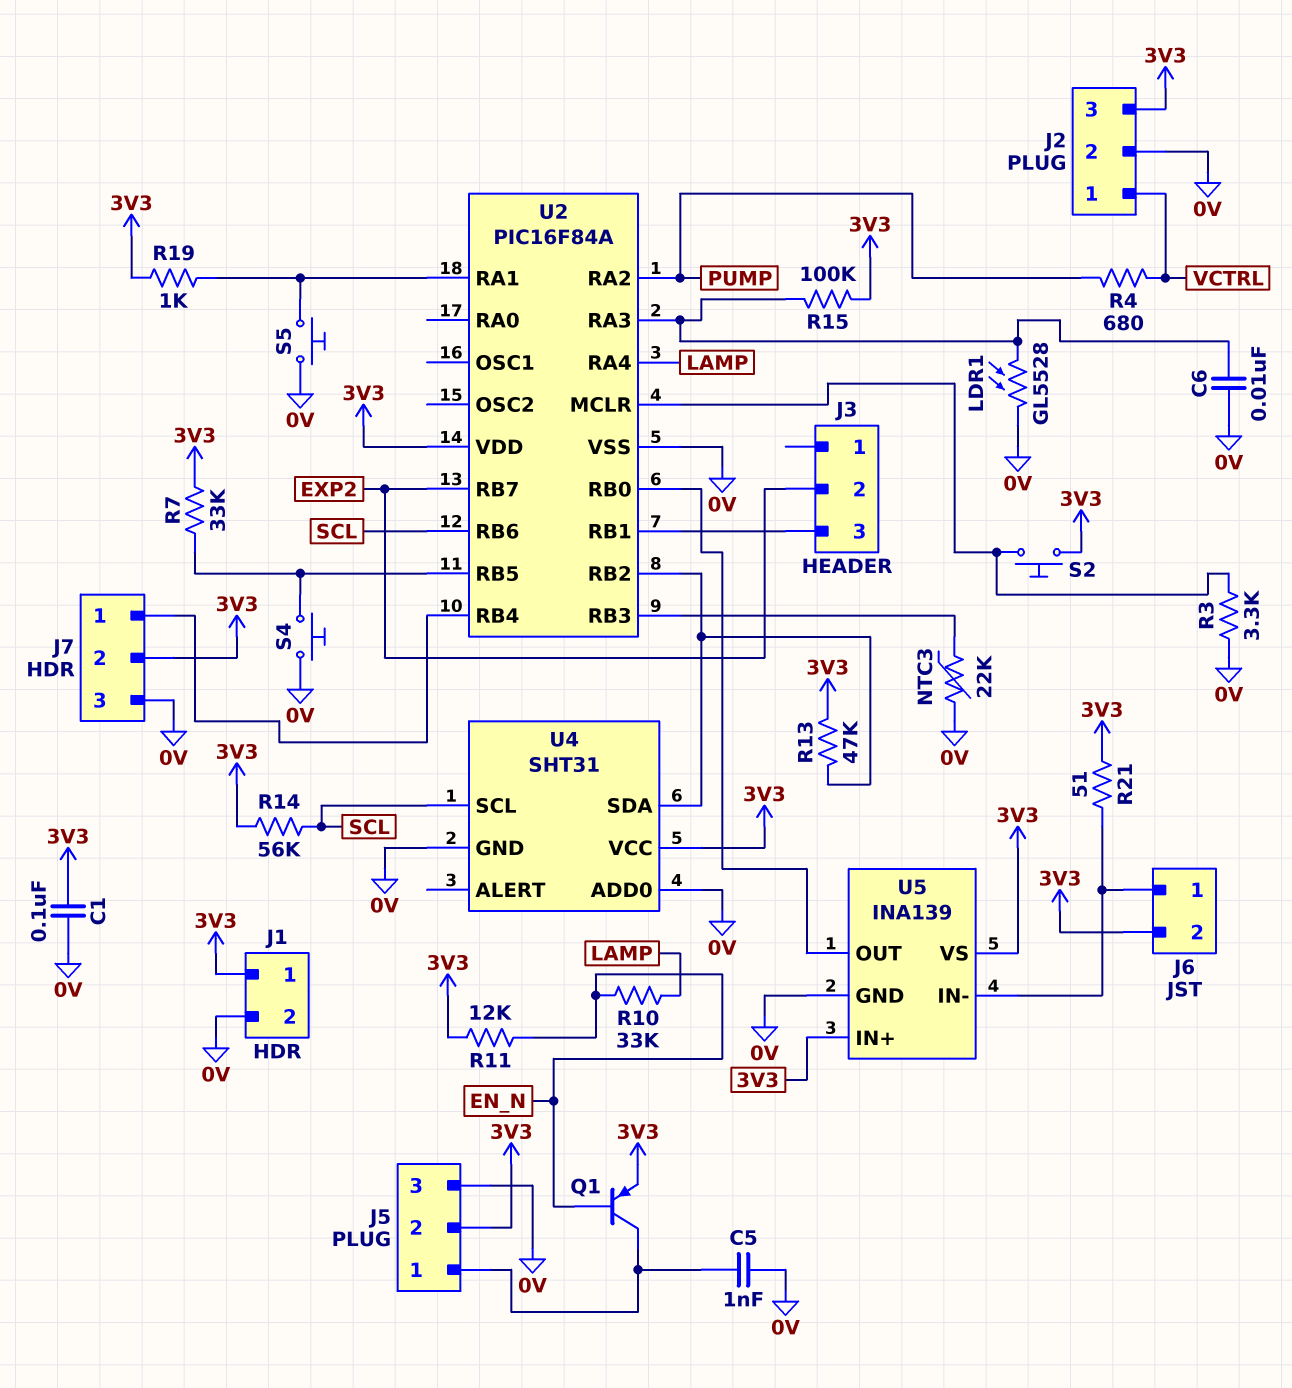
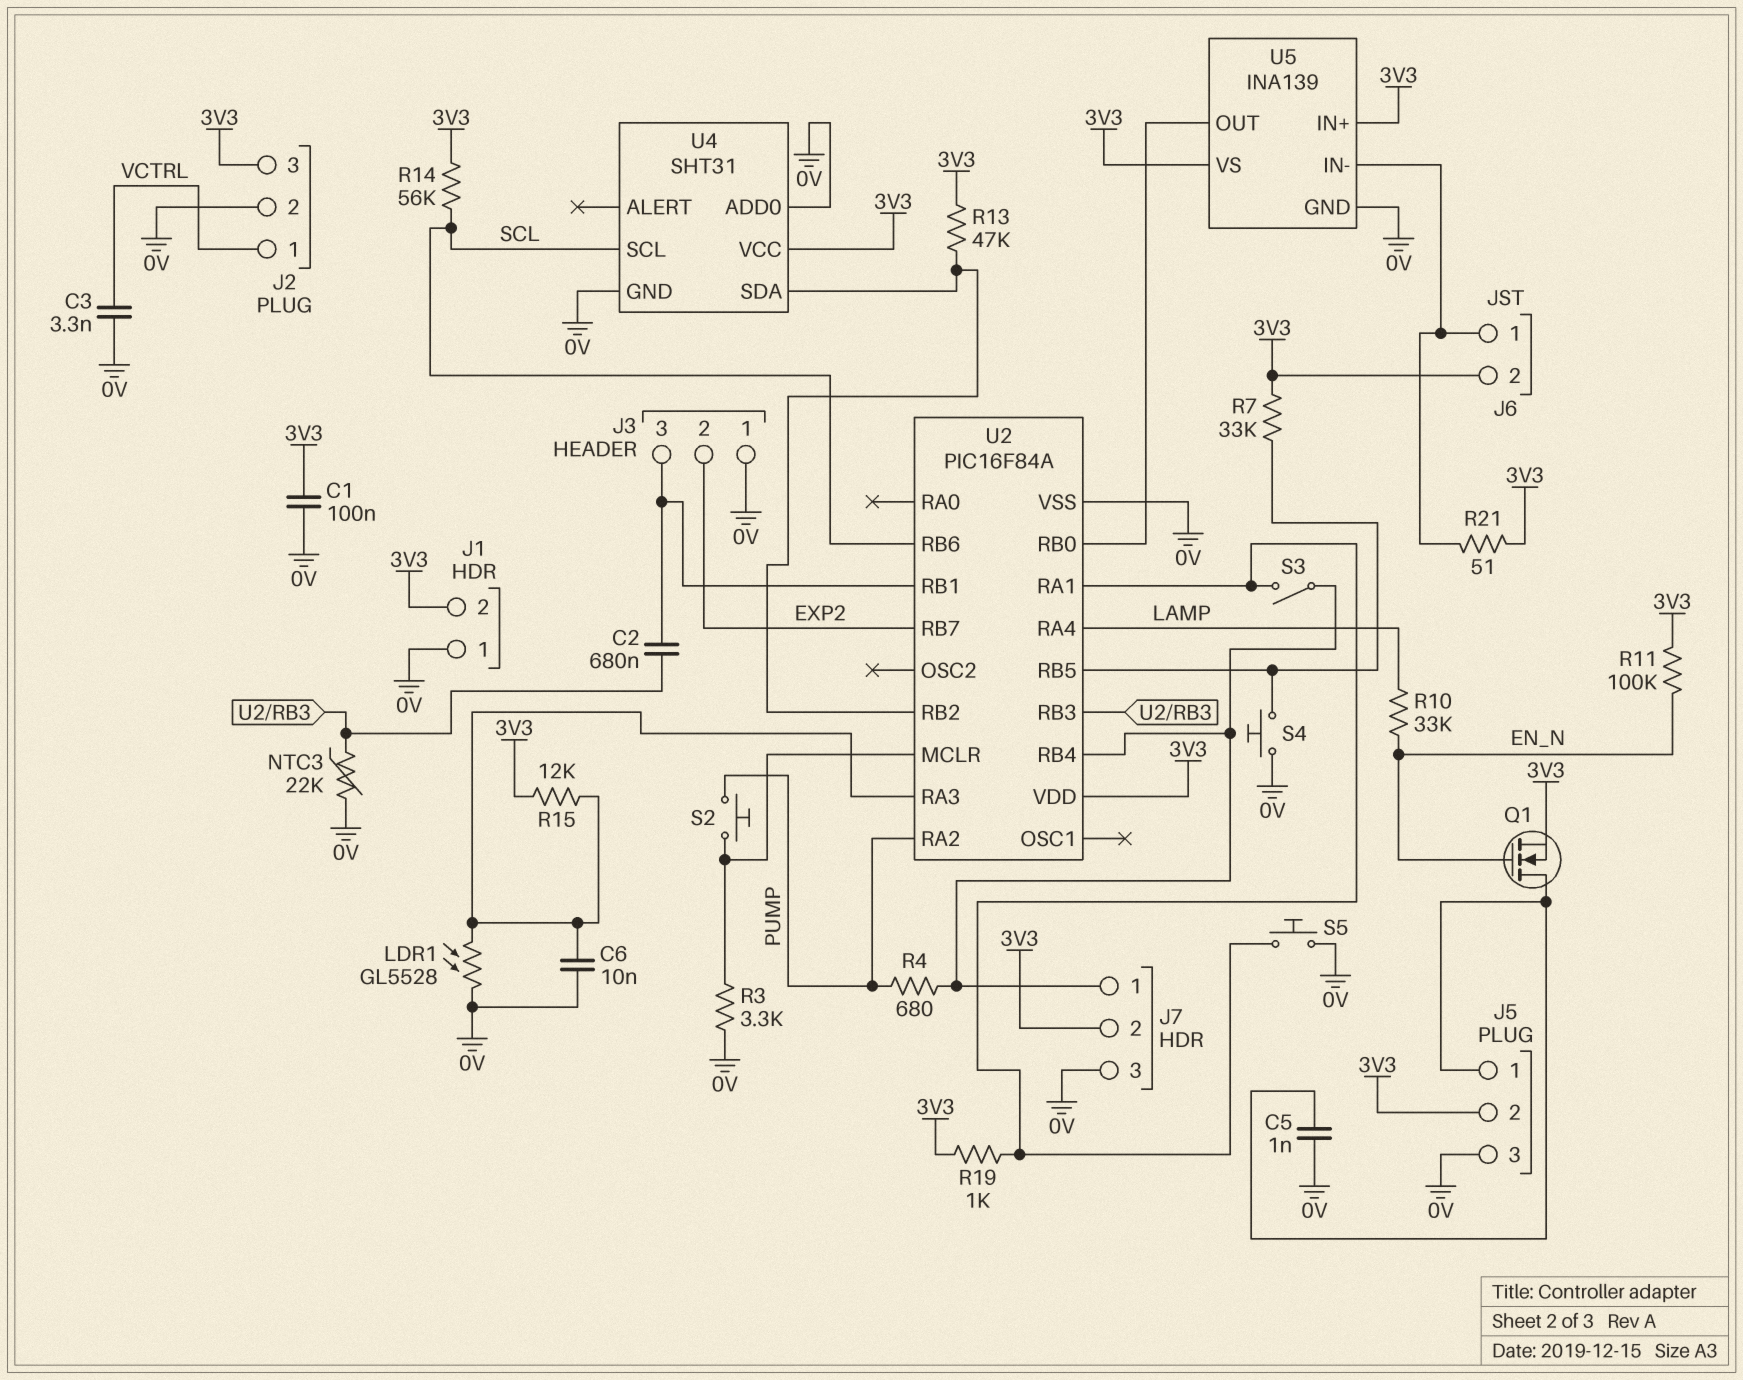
C2: none -> 680nF (J3/3, U2/RB3)
C3: none -> 3.3nF (0V, VCTRL)
J1 pin 1: 3V3 -> 0V
J1 pin 2: 0V -> 3V3
J3 pin 1: none -> 0V
Q1: PNP (B EN_N, C J5/1, E 3V3) -> NMOS (G EN_N, D J5/1, S 3V3)
R4: 680 (PUMP, VCTRL) -> 680 (J7/1, PUMP)
R11: 12k (3V3, EN_N) -> 100k (3V3, EN_N)
R15: 100k (3V3, U2/RA3) -> 12k (3V3, U2/RA3)
S2: button (3V3, U2/MCLR) -> button (PUMP, U2/MCLR)
S3: none -> switch (J7/1, U2/RA1)

